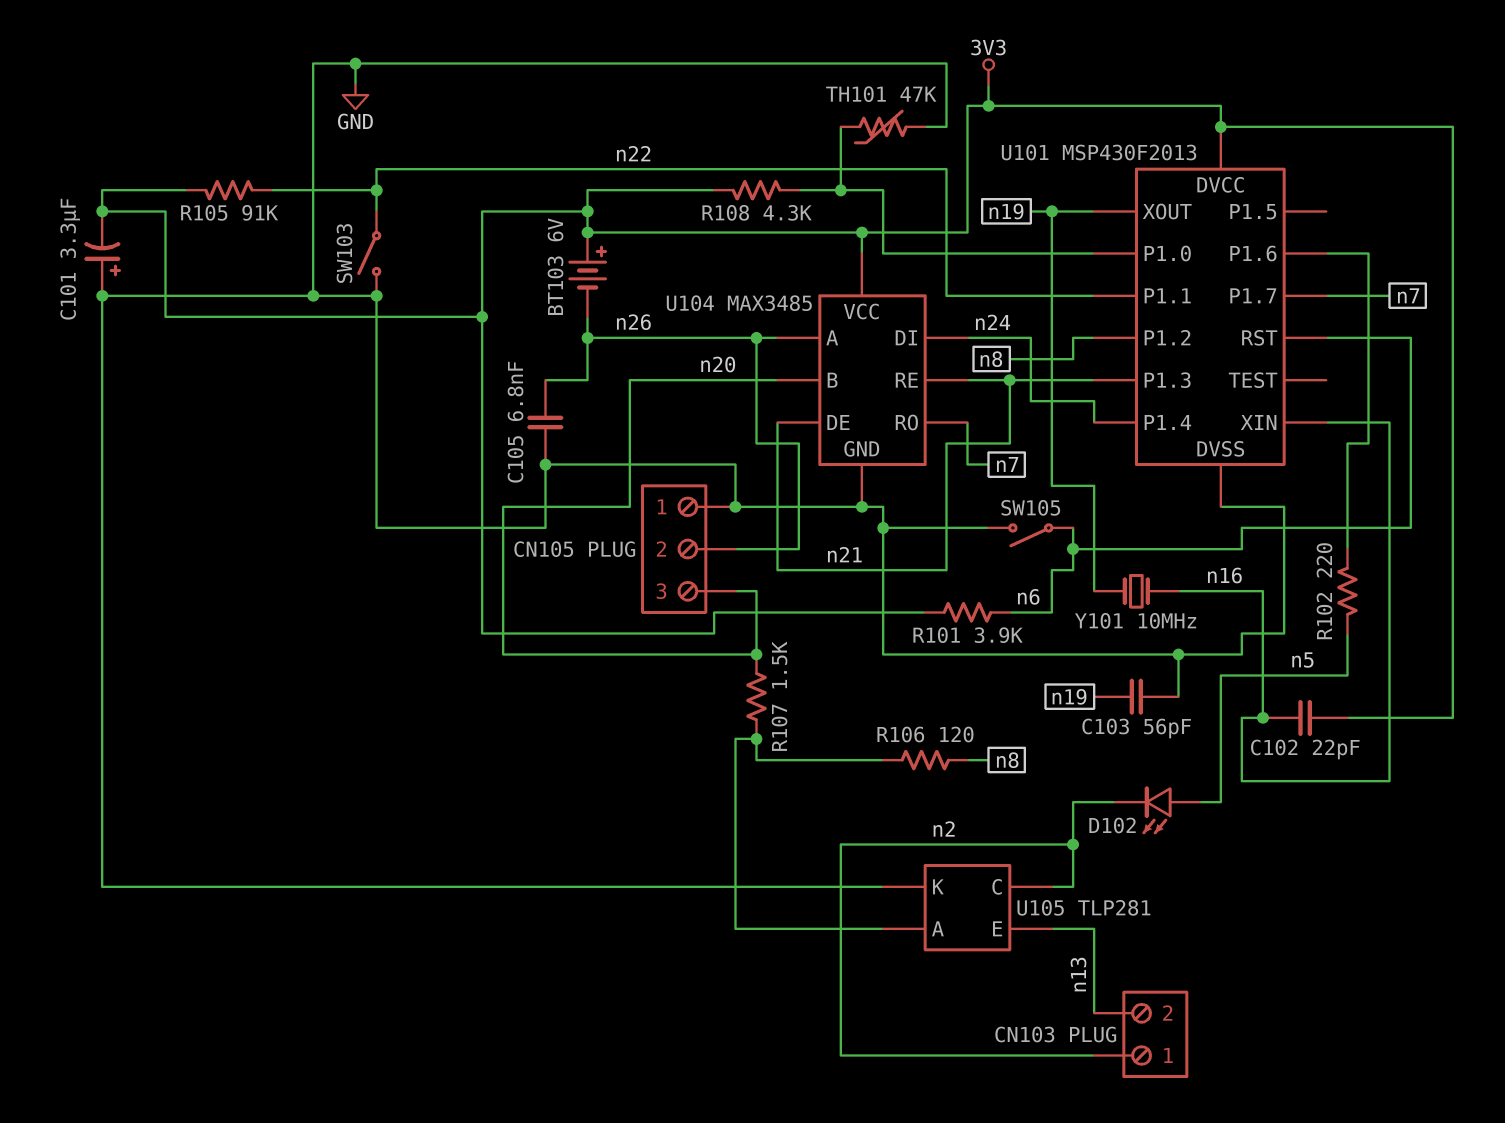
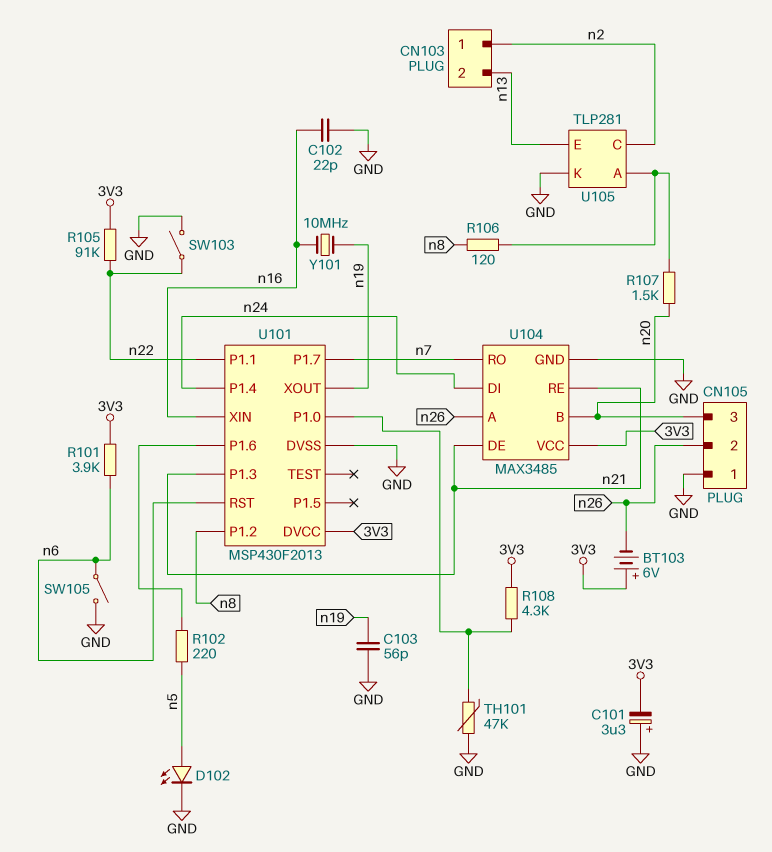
C102: 22pF (3V3, n16) -> 22pF (GND, n16)
C105: 6.8nF (GND, n26) -> none
D102: LED (A n5, K n2) -> LED (A n5, K GND)

